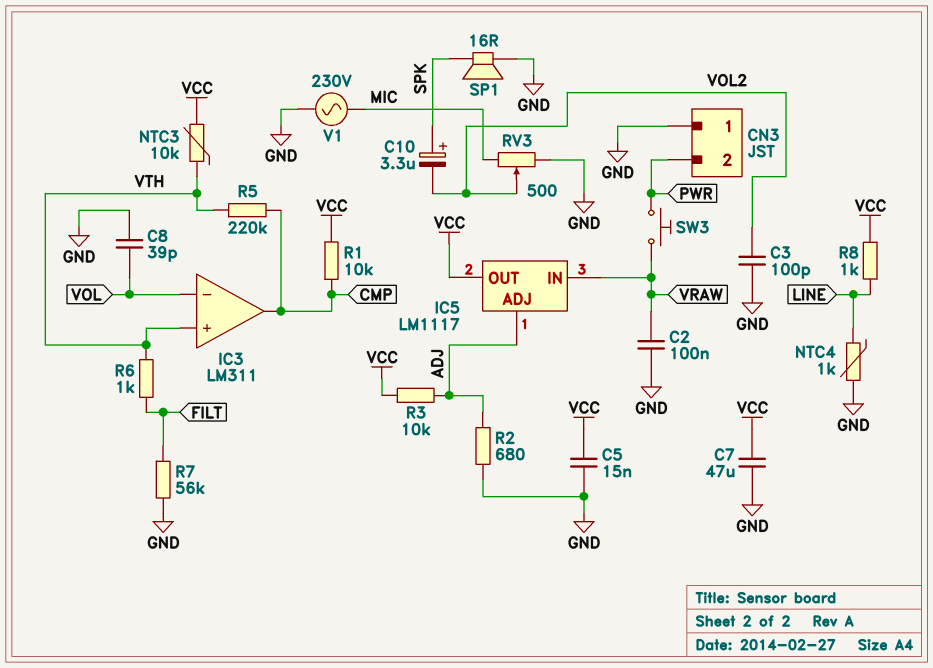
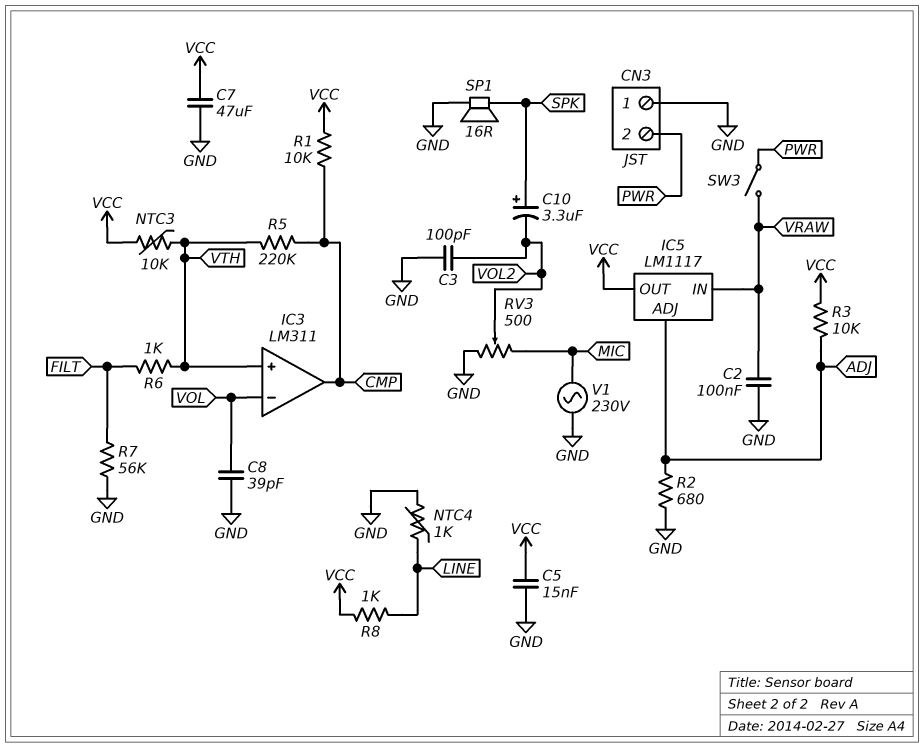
SW3: button (PWR, VRAW) -> switch (PWR, VRAW)

